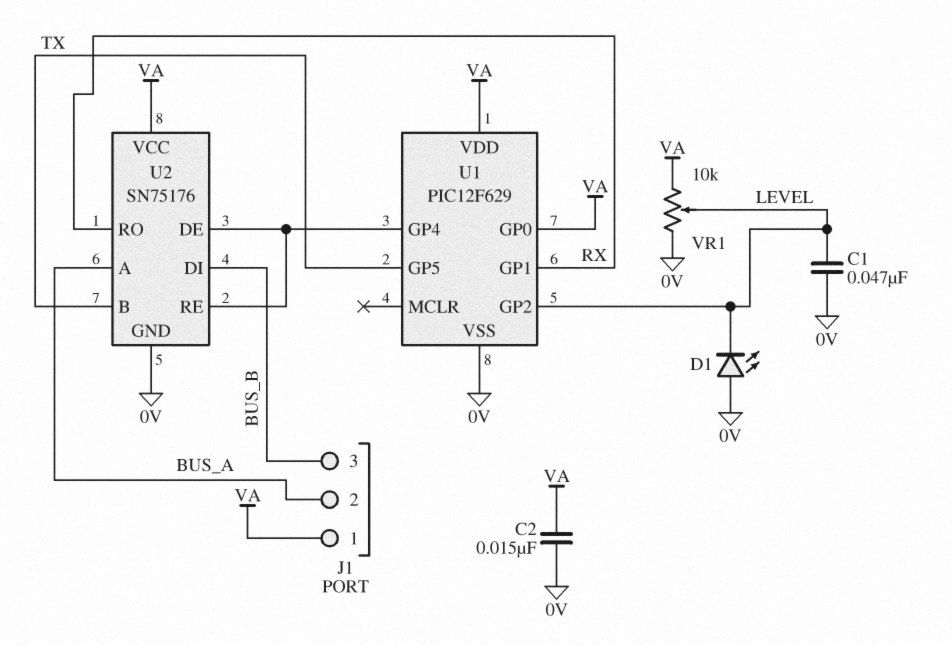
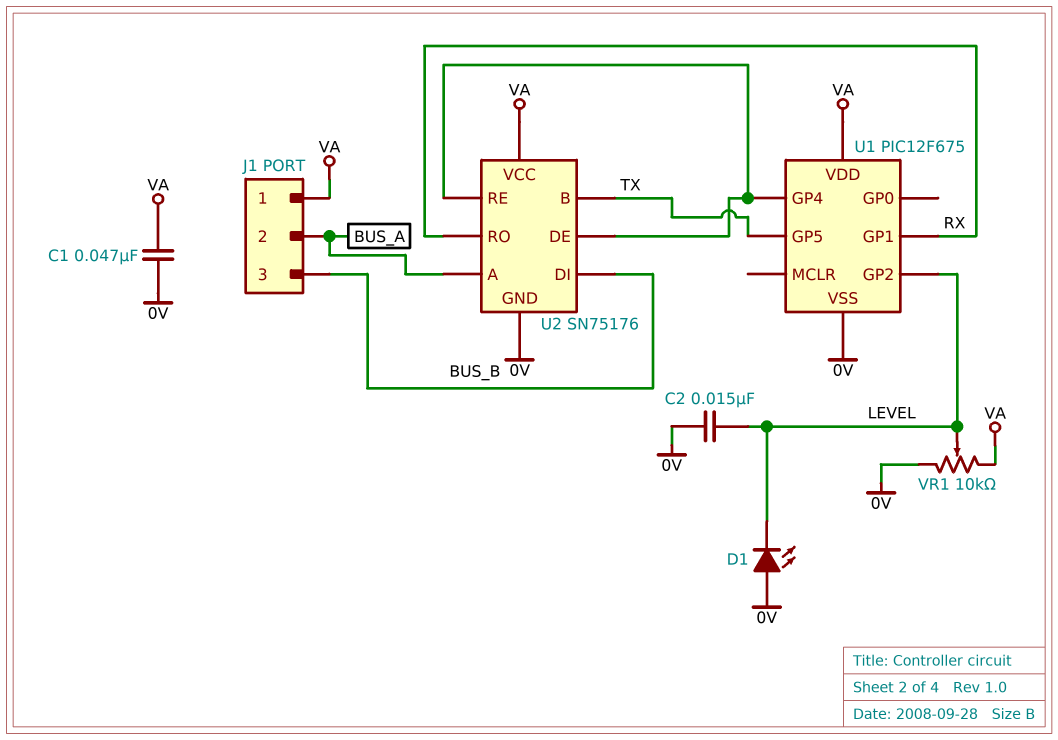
C1: 47nF (0V, LEVEL) -> 47nF (0V, VA)
C2: 15nF (0V, VA) -> 15nF (0V, LEVEL)
U1: PIC12F629 -> PIC12F675
U1 pin GP0: VA -> none

